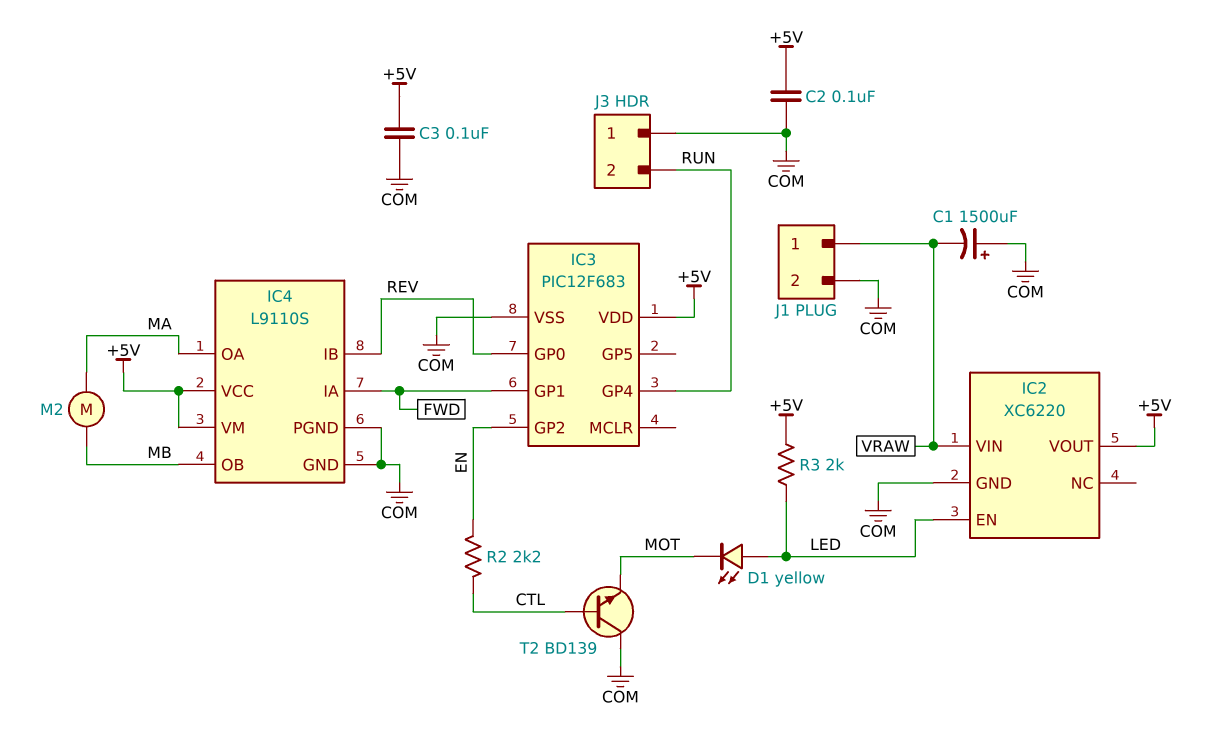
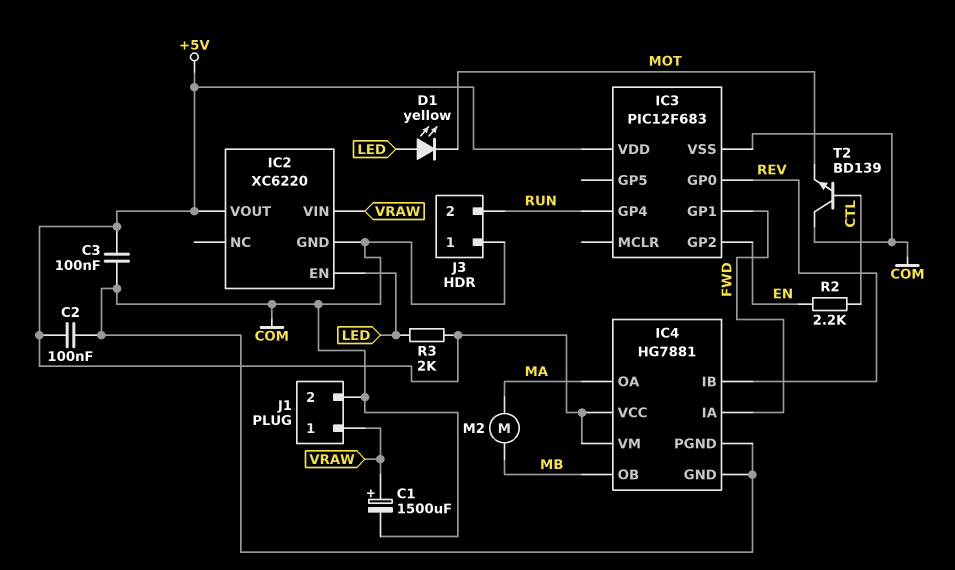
C1: 1500uF (plus COM, minus VRAW) -> 1500uF (plus VRAW, minus COM)
IC4: L9110S -> HG7881

